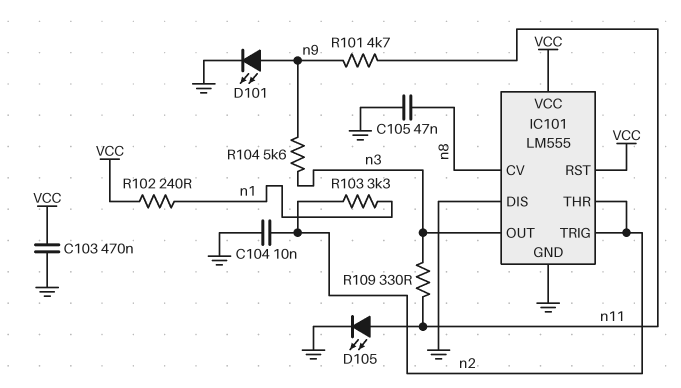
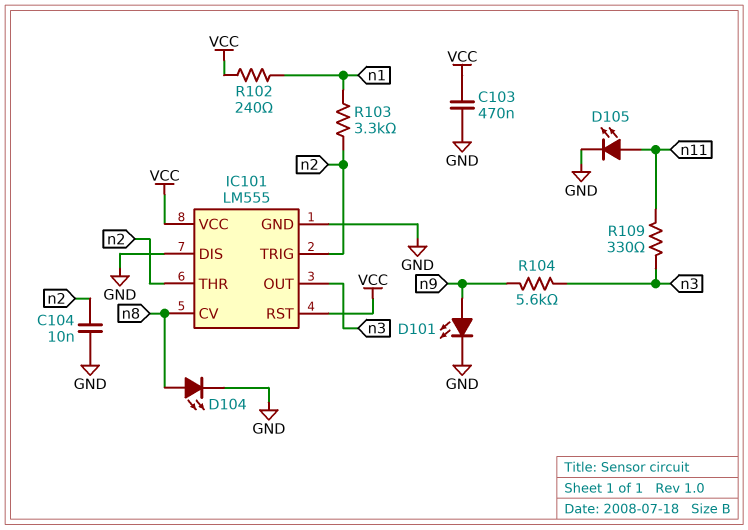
C105: 47nF (GND, n8) -> none
D104: none -> LED (A n8, K GND)
R101: 4.7k (n9, n11) -> none

